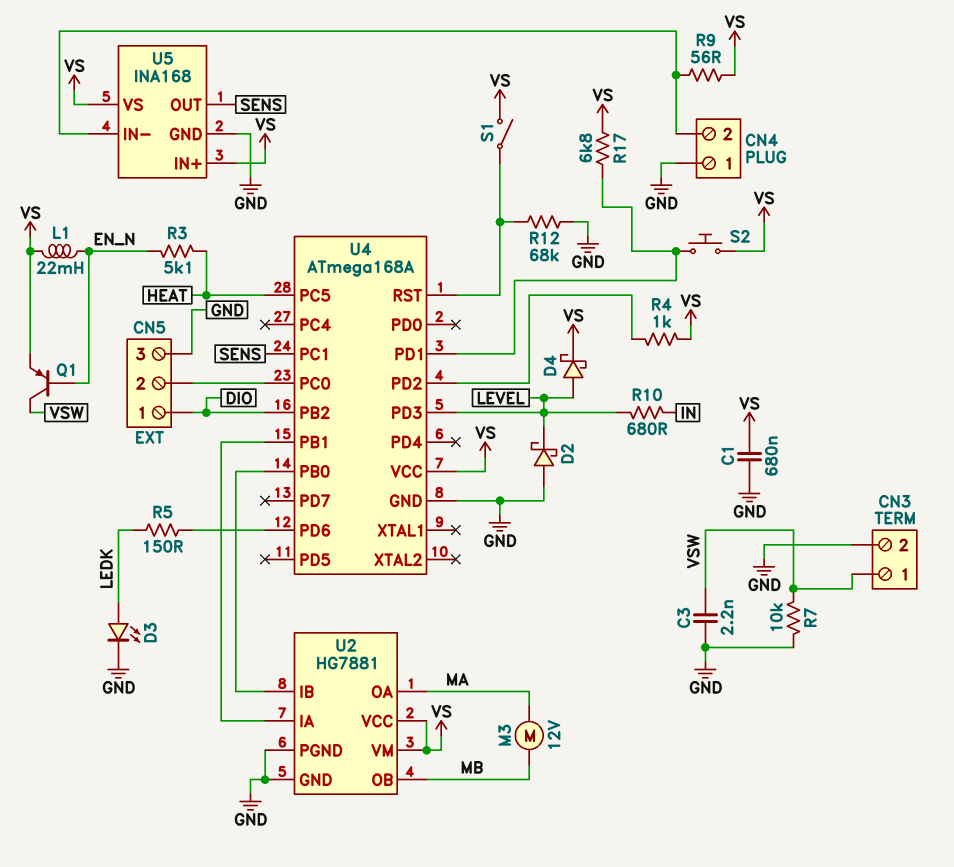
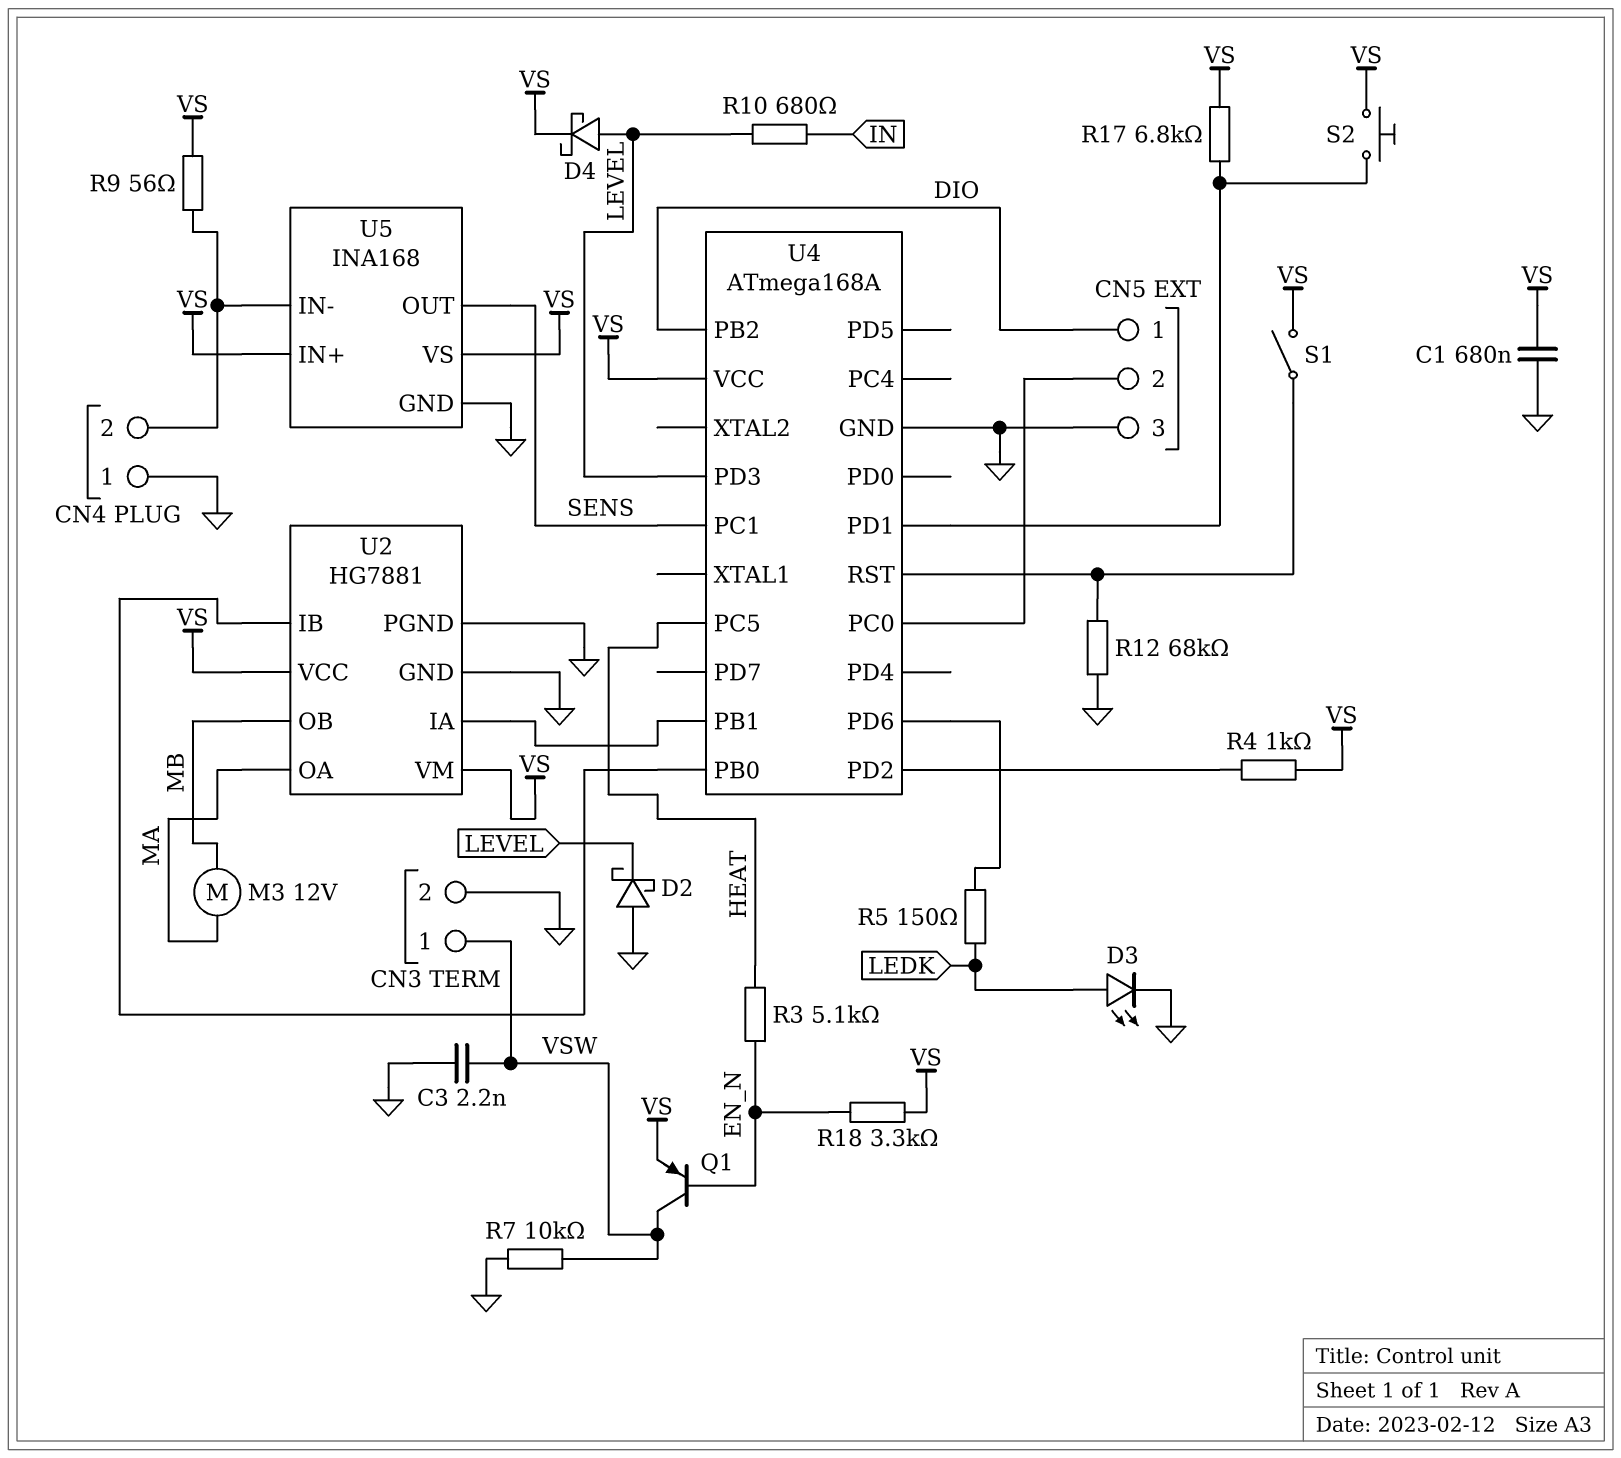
L1: 22mH (EN_N, VS) -> none
R18: none -> 3.3k (EN_N, VS)

